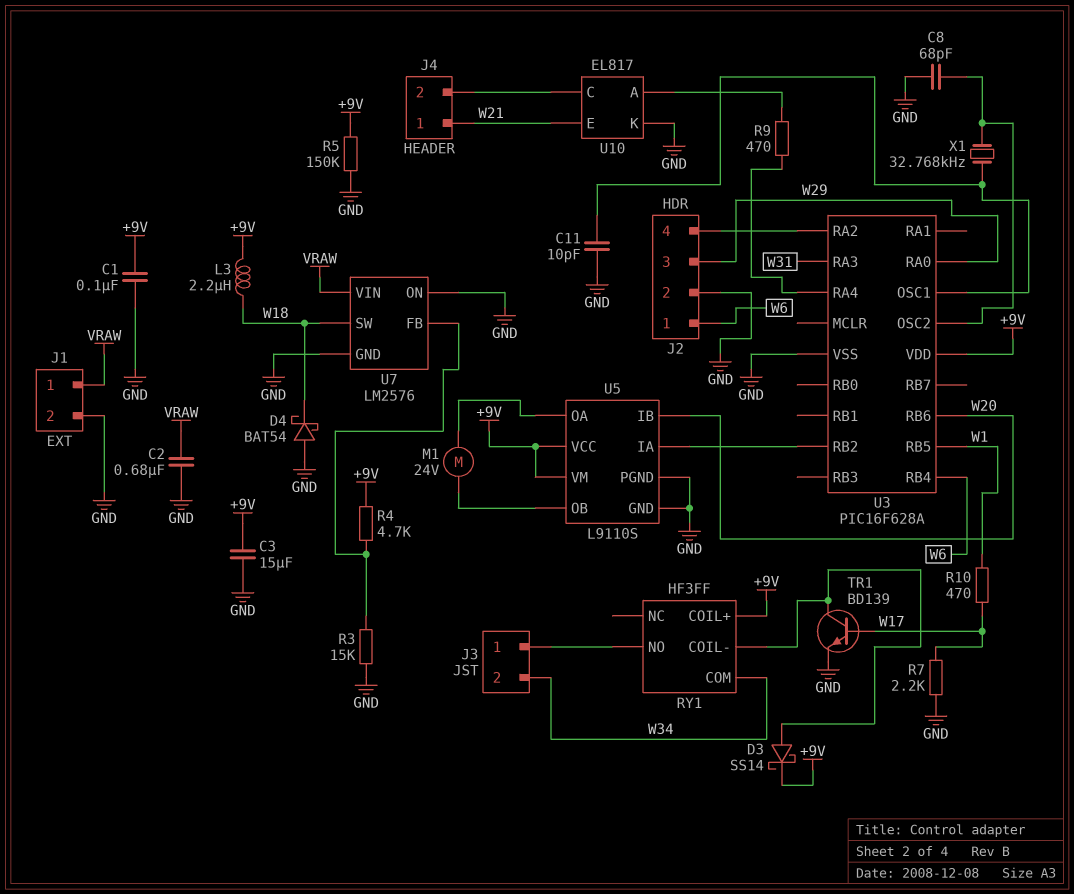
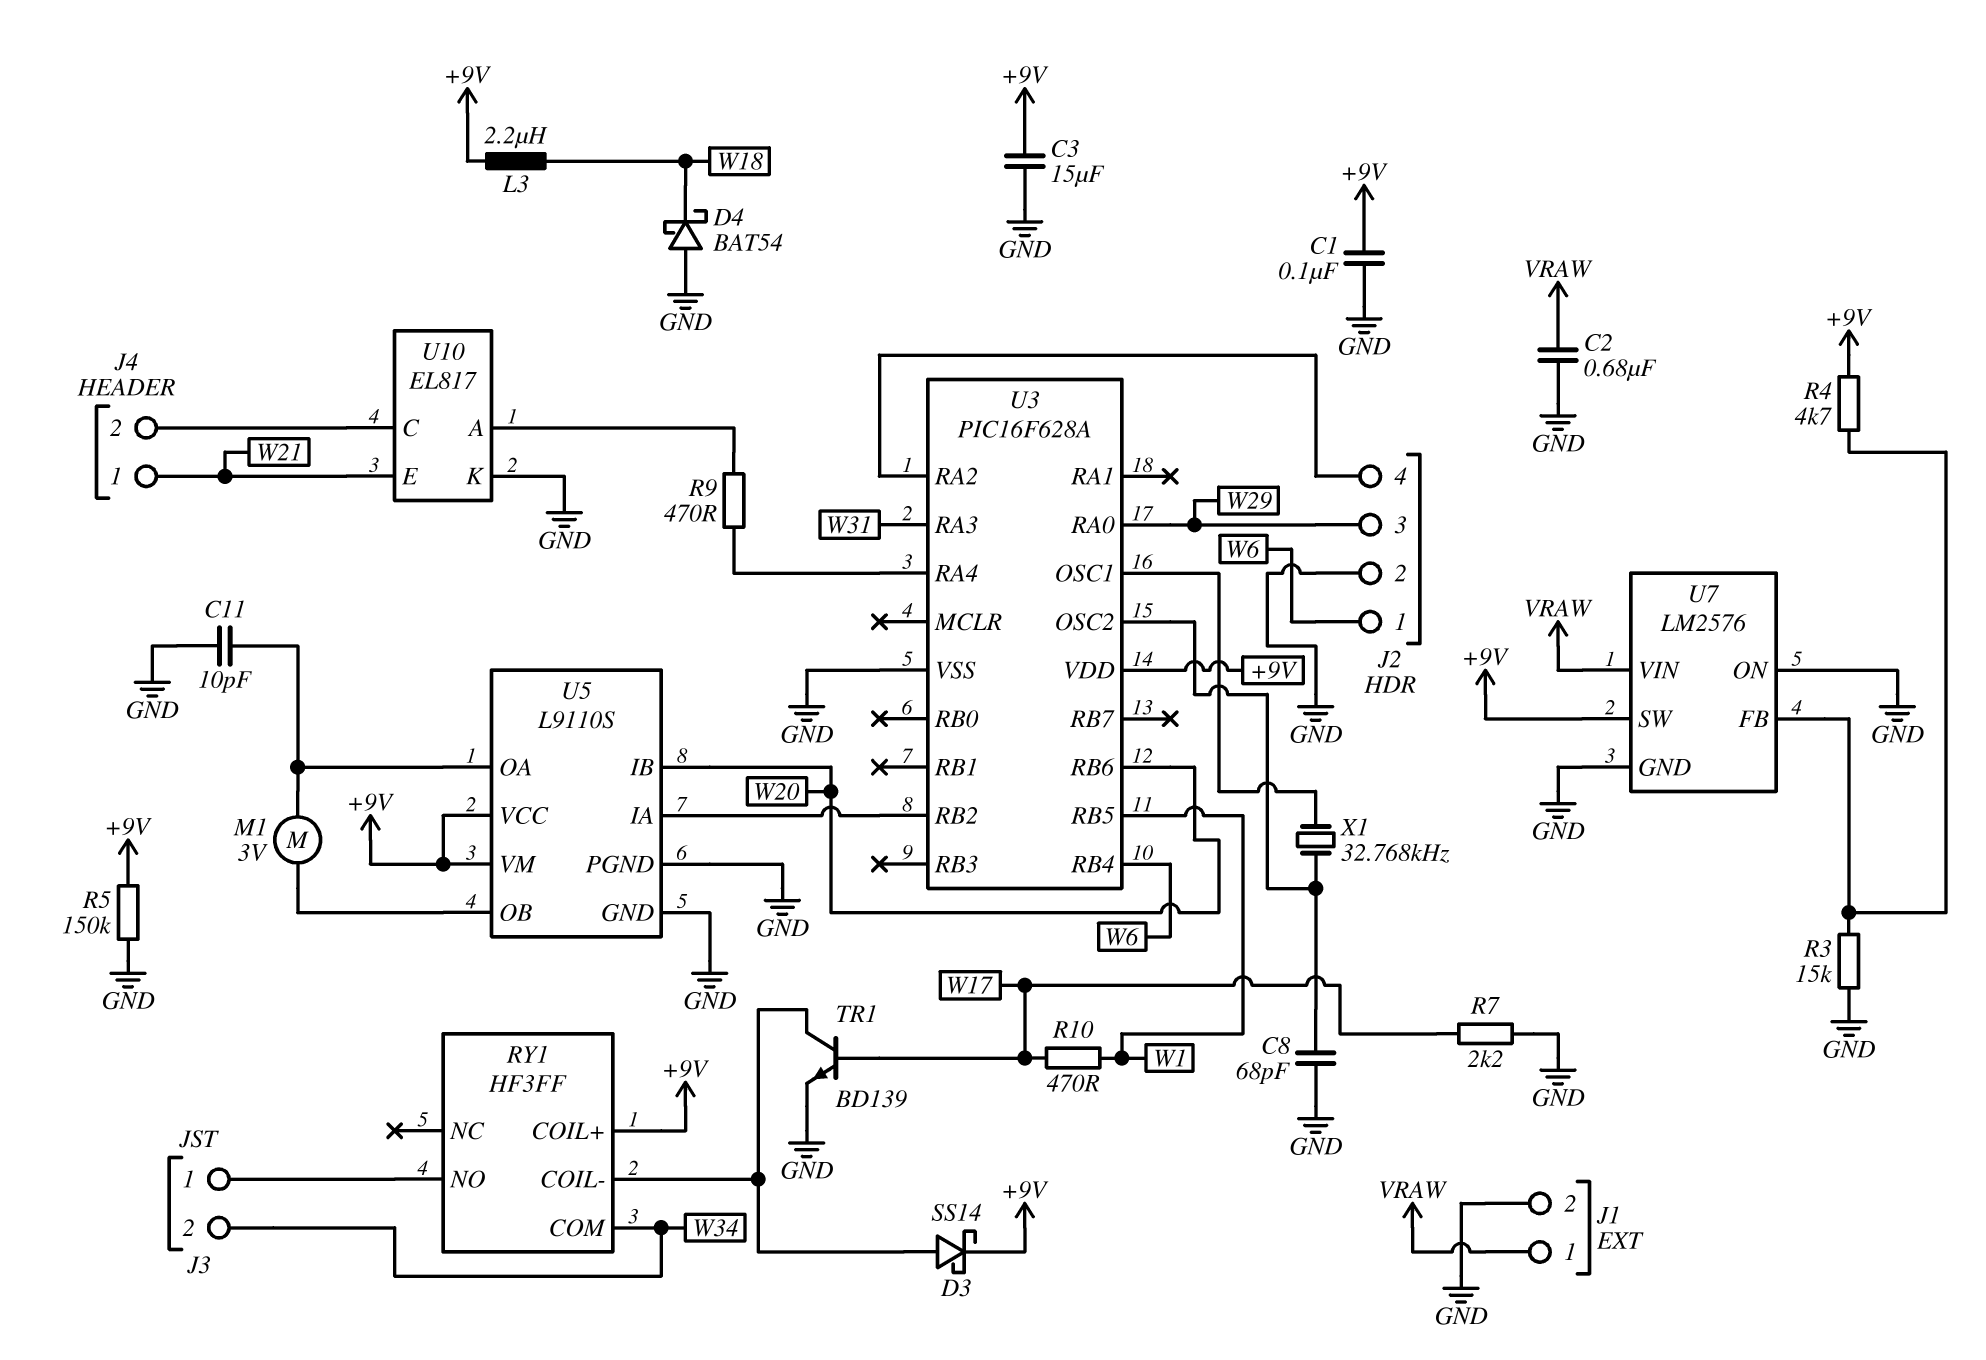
C11: 10pF (GND, U3/OSC1) -> 10pF (GND, U5/OA)
M1: motor 24V (U5/OA, U5/OB) -> motor 3V (U5/OA, U5/OB)
U7 pin SW: W18 -> +9V

